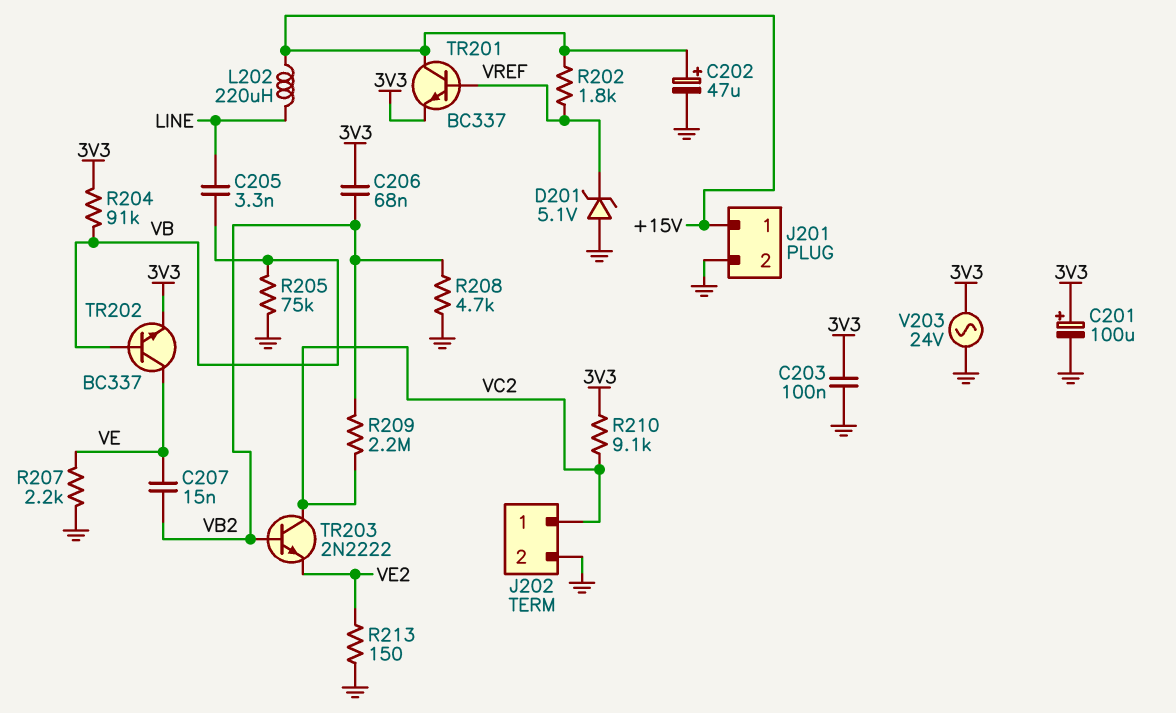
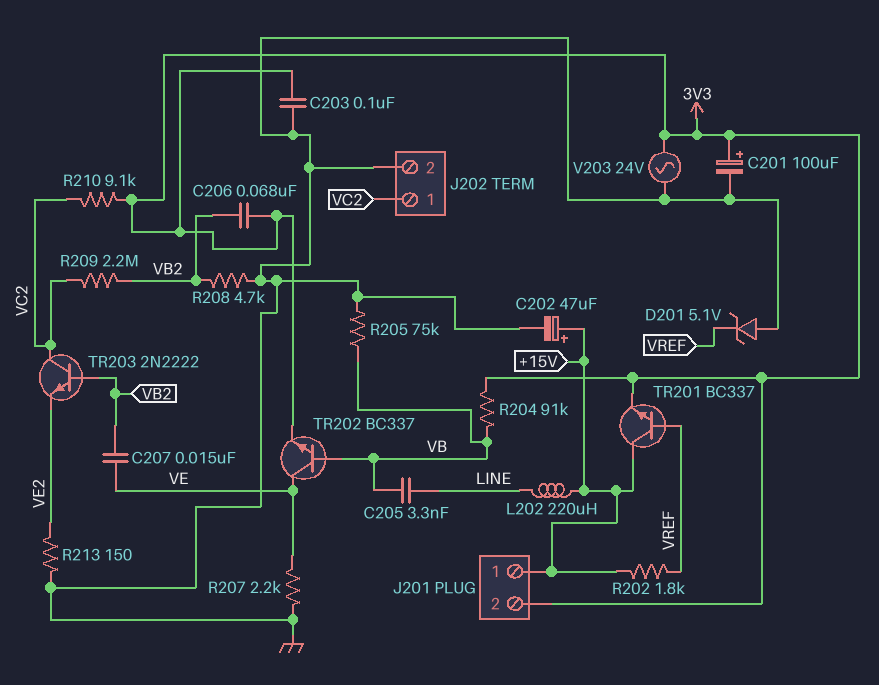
J201 pin 2: GND -> 3V3

